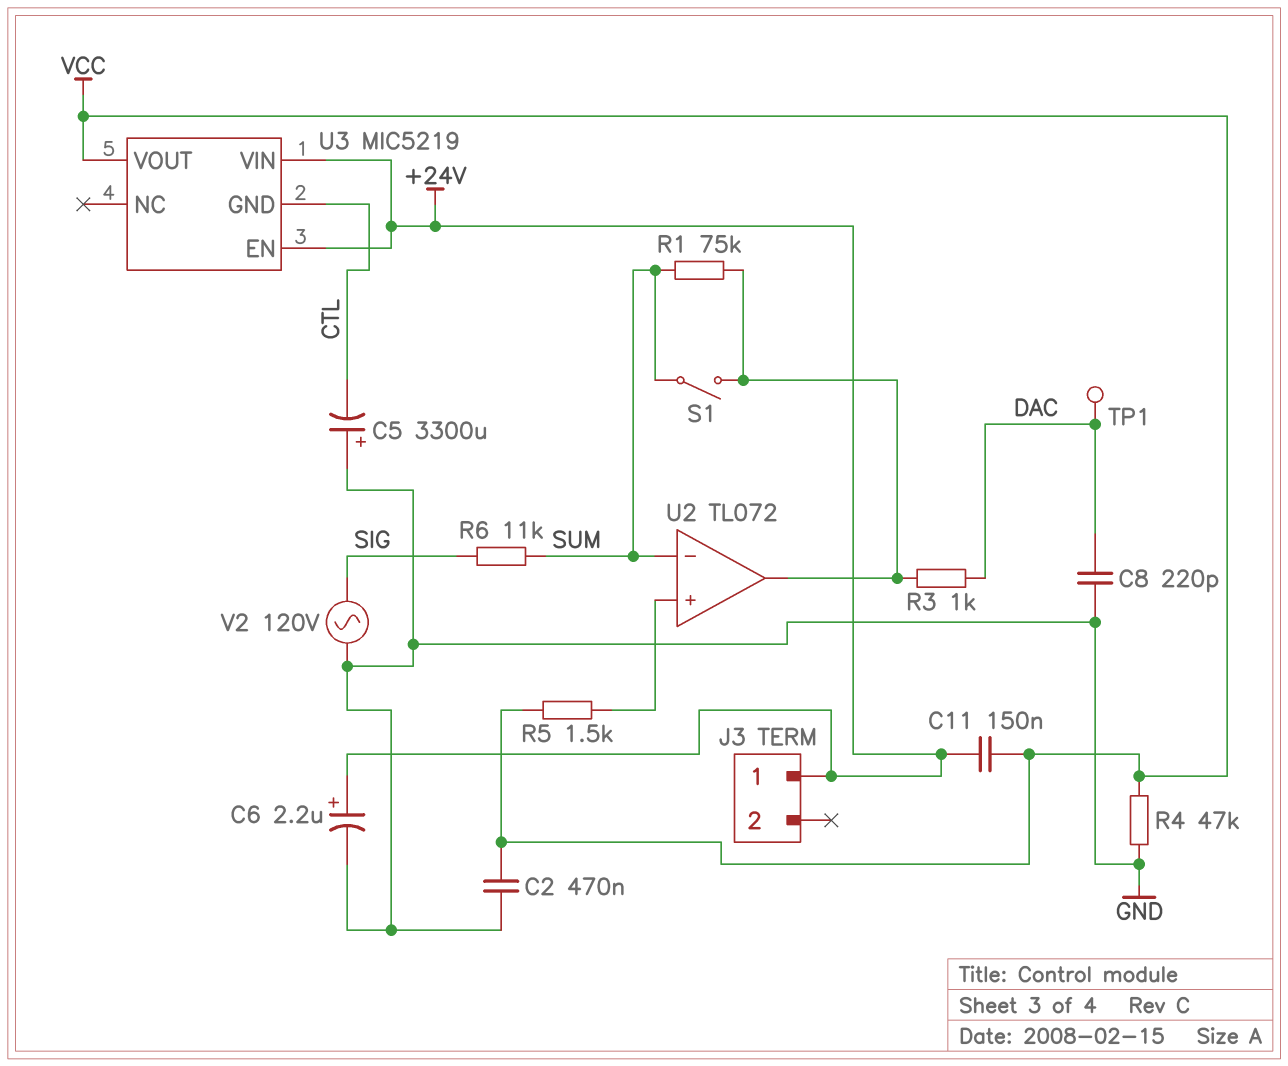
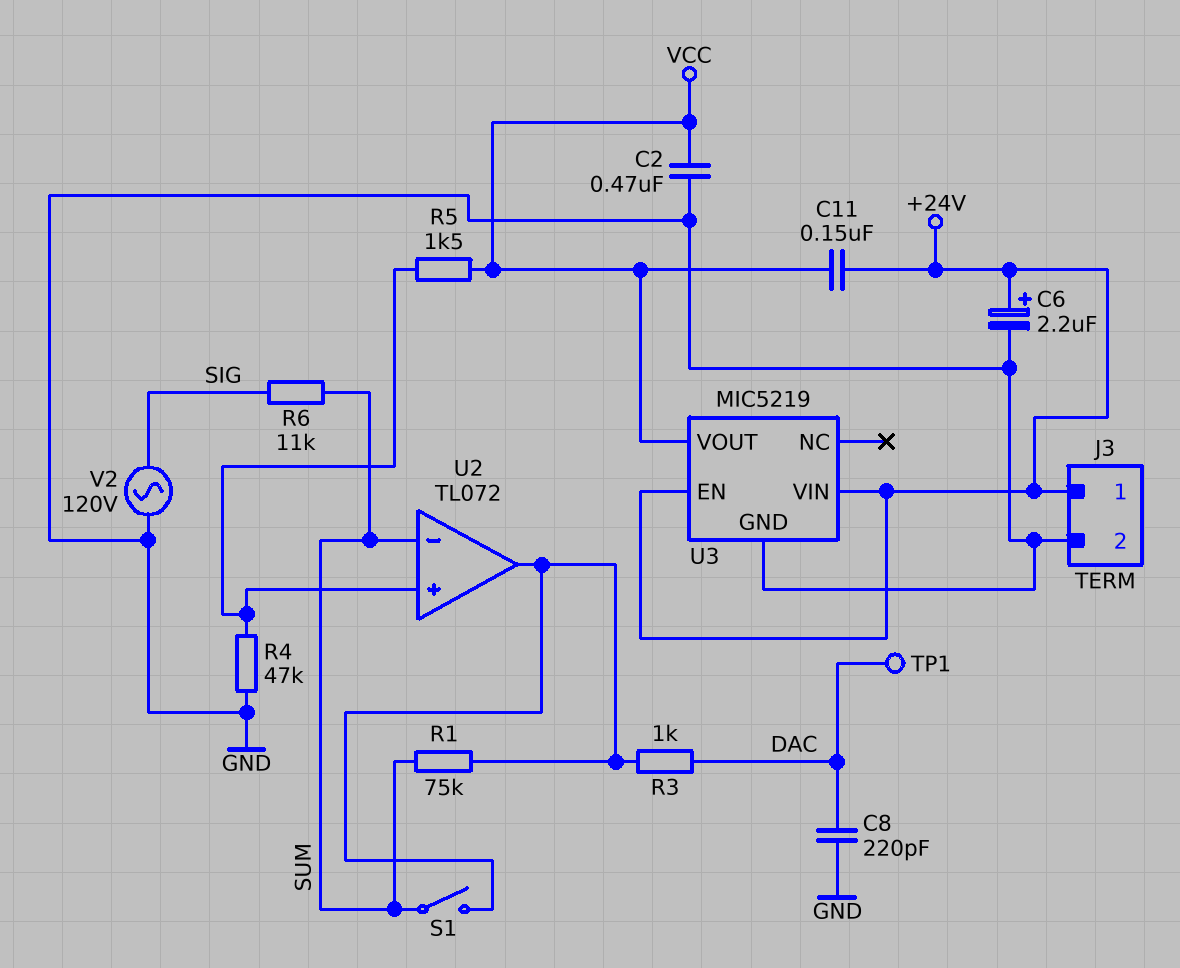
C5: 3300uF (plus GND, minus CTL) -> none
J3 pin 2: none -> GND
R4: 47k (GND, VCC) -> 47k (GND, U2/in+)
U3 pin GND: CTL -> GND

